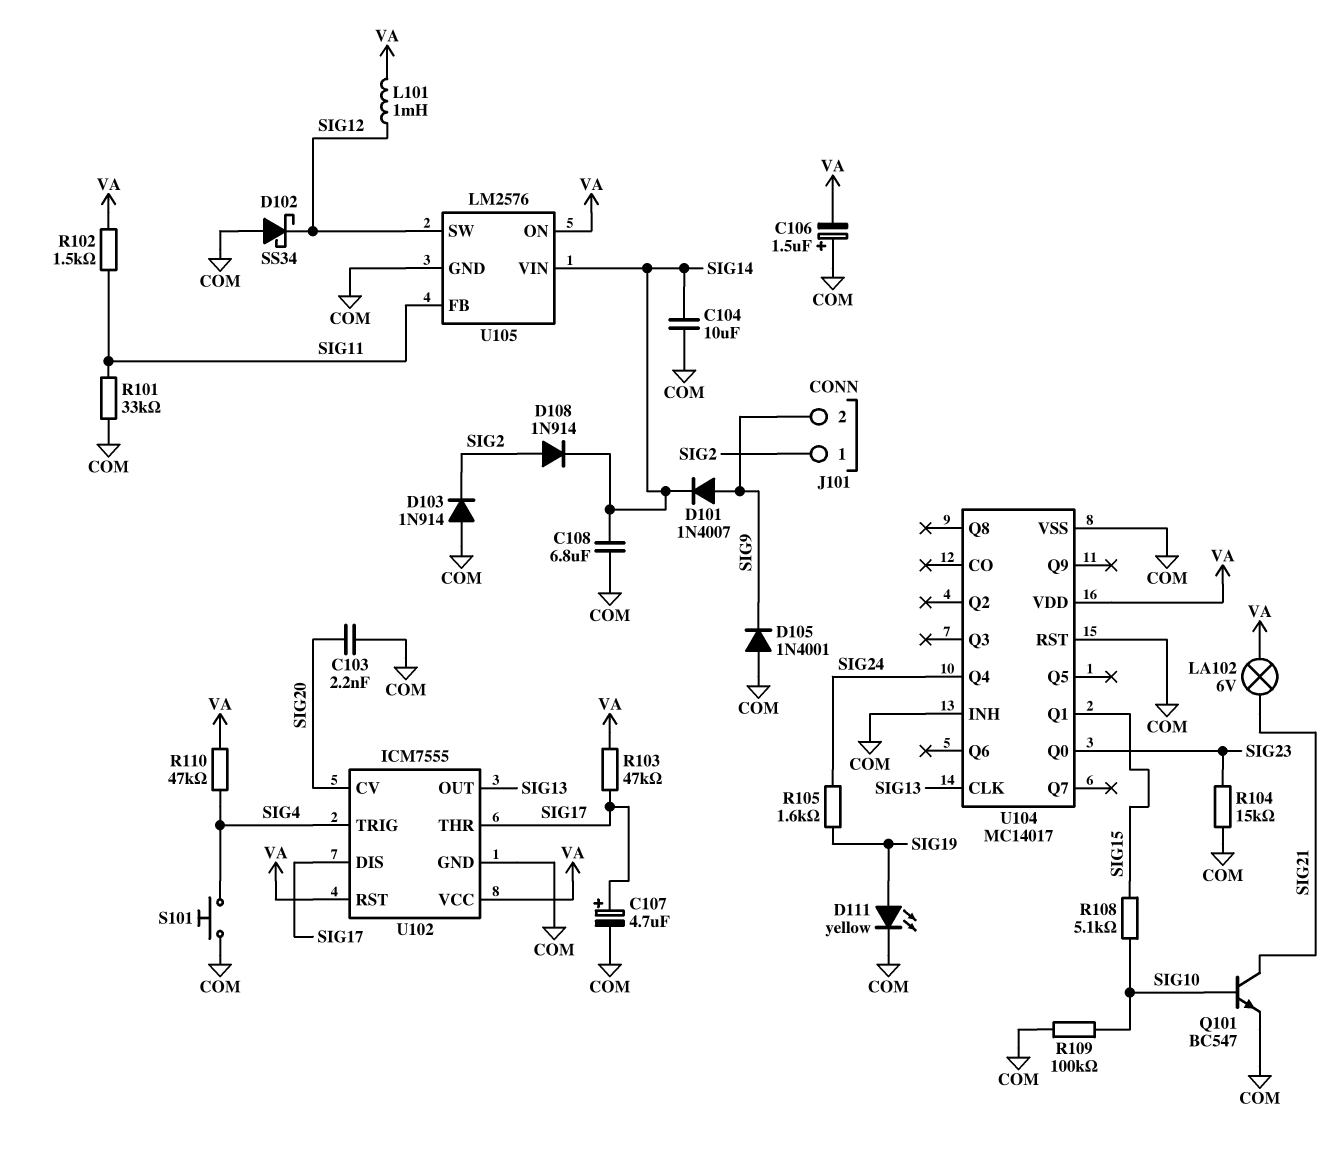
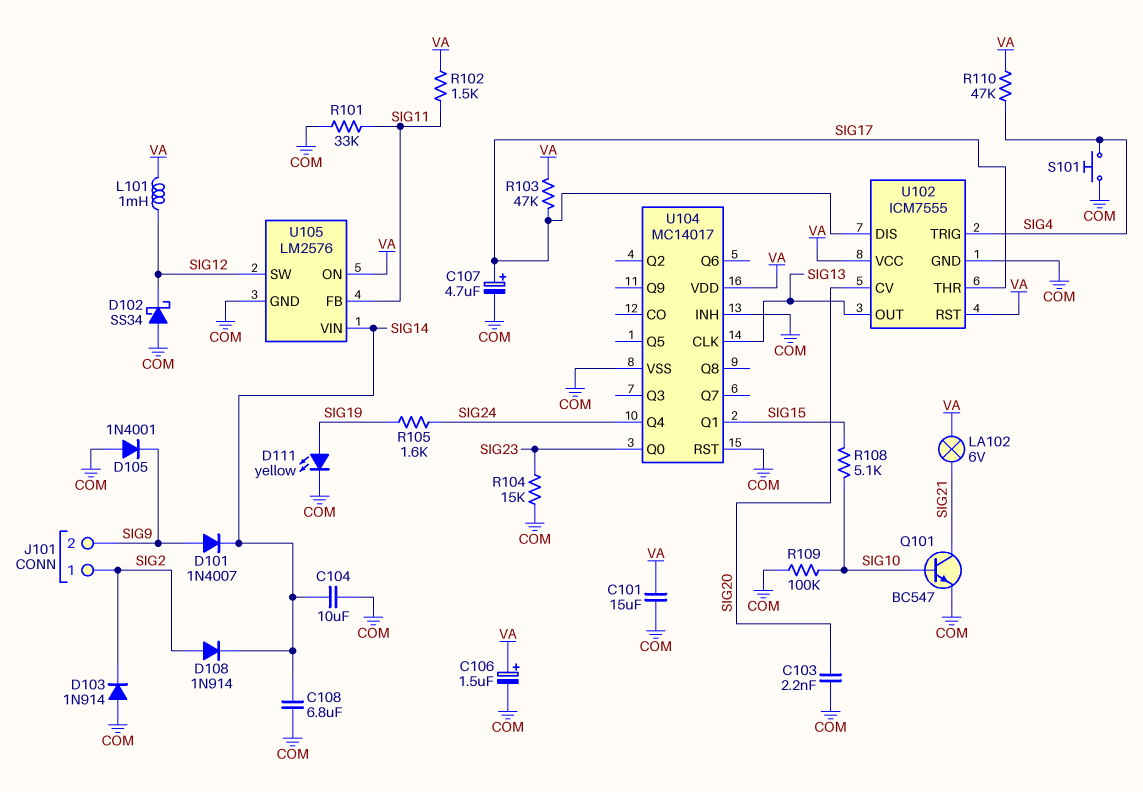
C101: none -> 15uF (COM, VA)
C106: 1.5uF (plus COM, minus VA) -> 1.5uF (plus VA, minus COM)

